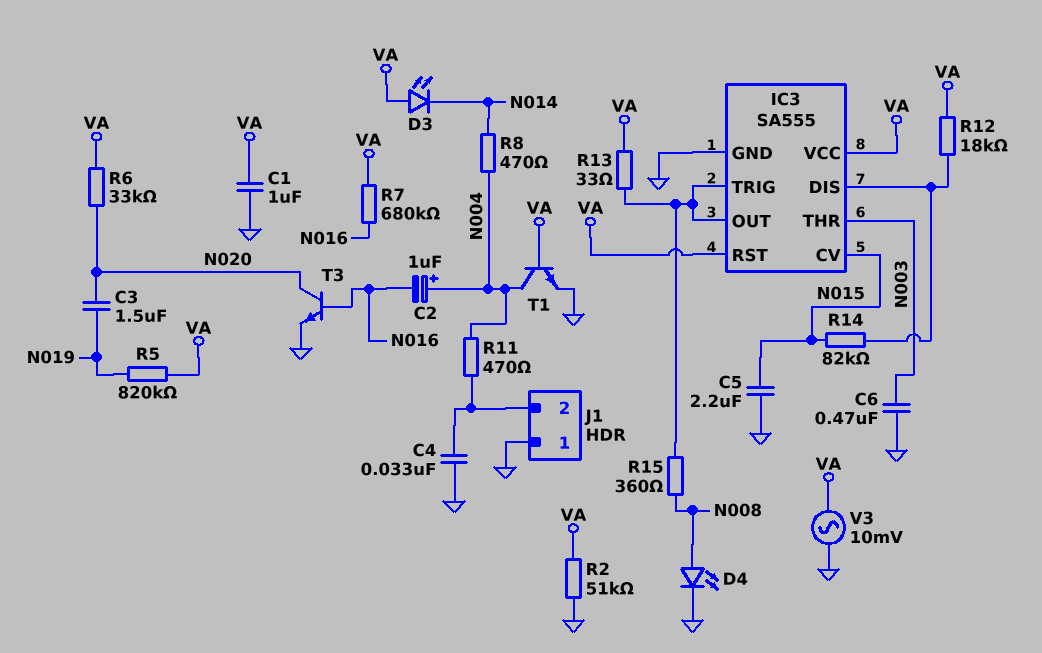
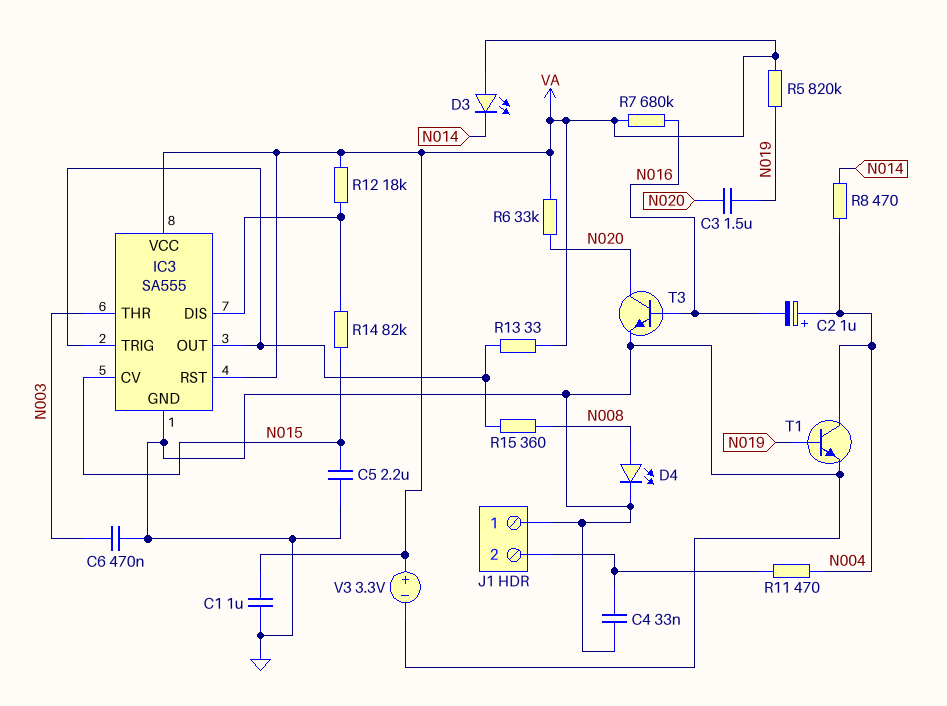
R2: 51k (GND, VA) -> none
T1: NPN (B VA, C N004, E GND) -> NPN (B N019, C N004, E GND)
V3: AC 10mV (GND, VA) -> 3.3V (plus VA, minus GND)

